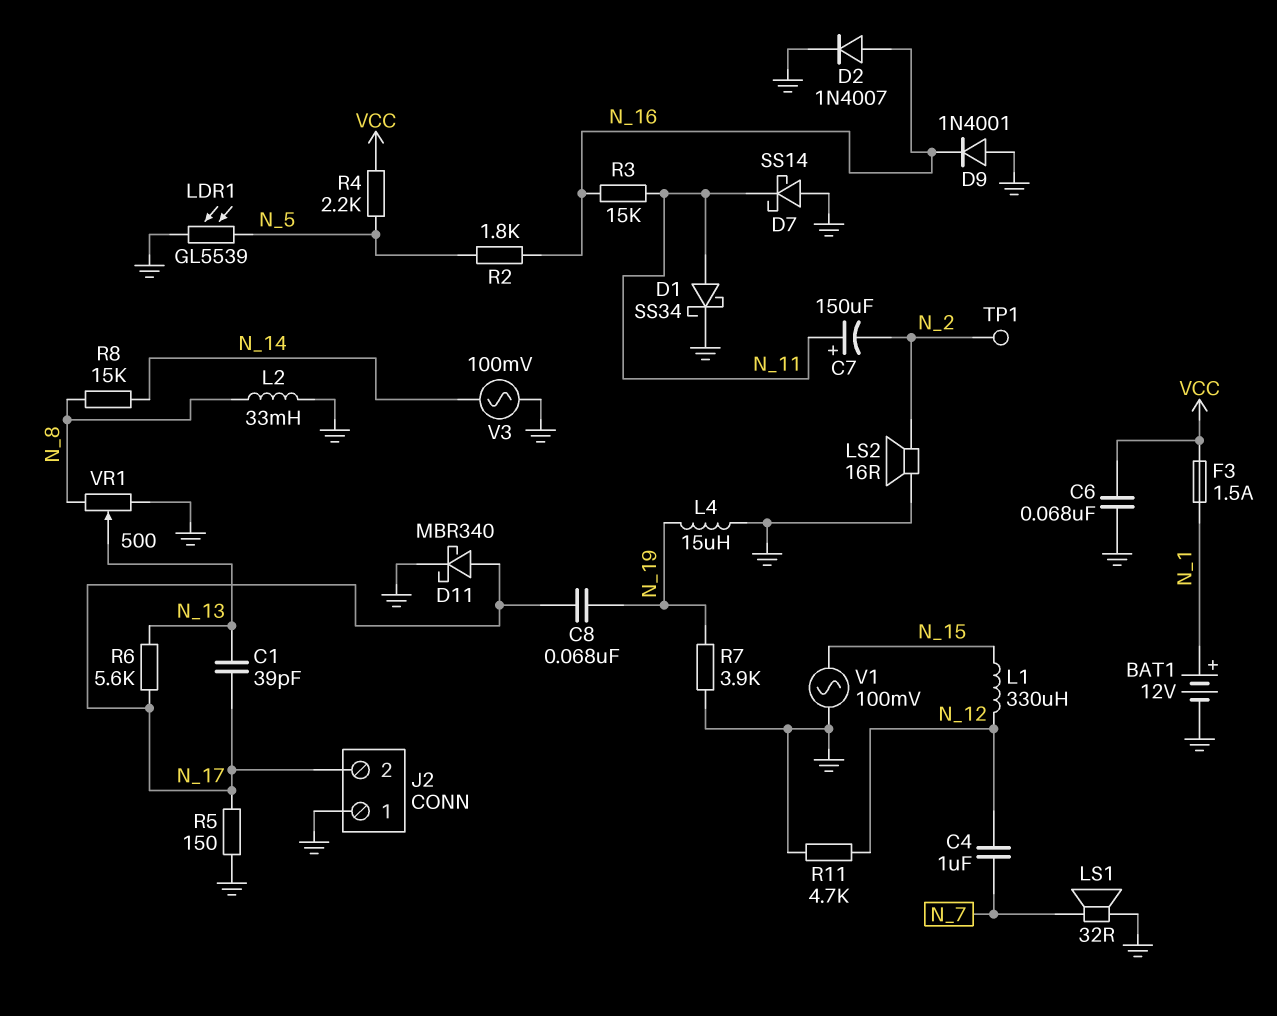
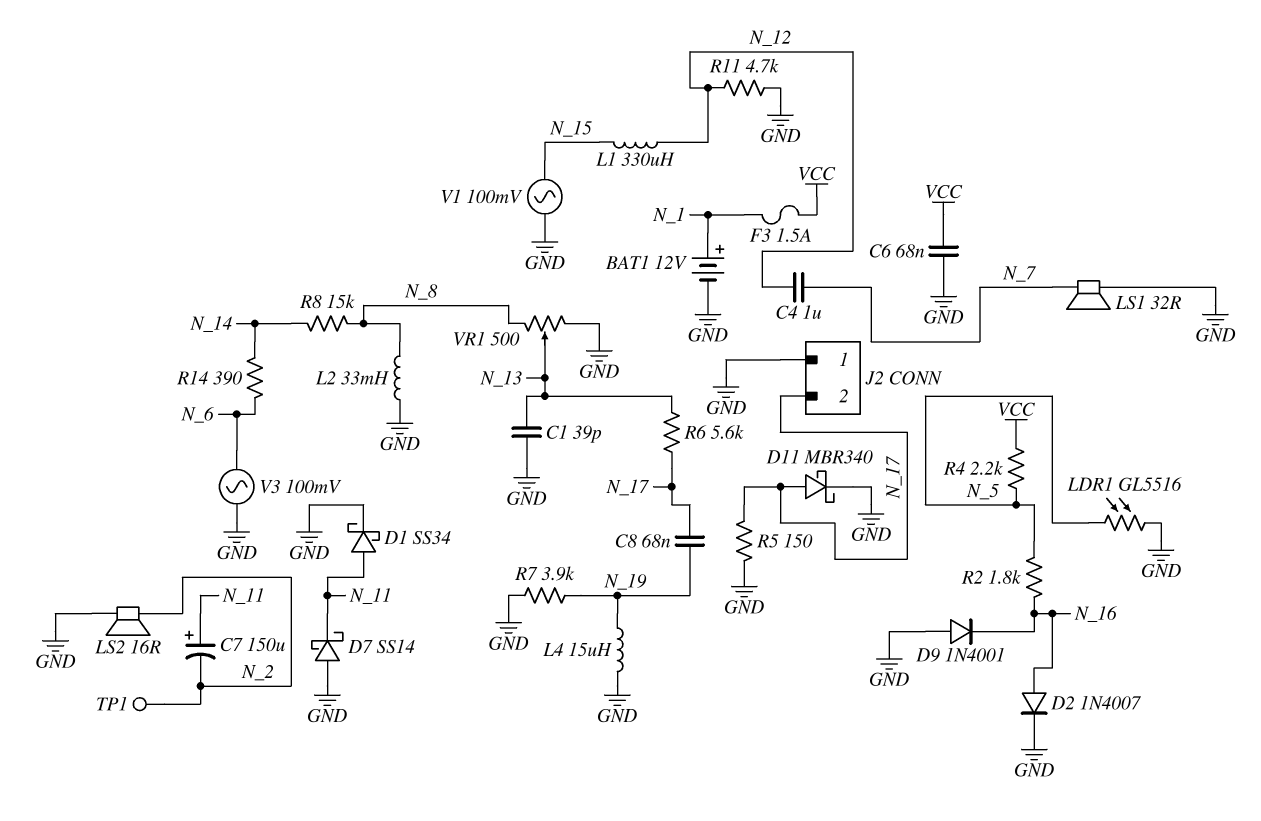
C1: 39pF (N_13, N_17) -> 39pF (GND, N_13)
LDR1: GL5539 (GND, N_5) -> GL5516 (GND, N_5)
R3: 15k (N_11, N_16) -> none
R14: none -> 390 (N_6, N_14)
V3: AC 100mV (GND, N_14) -> AC 100mV (GND, N_6)

